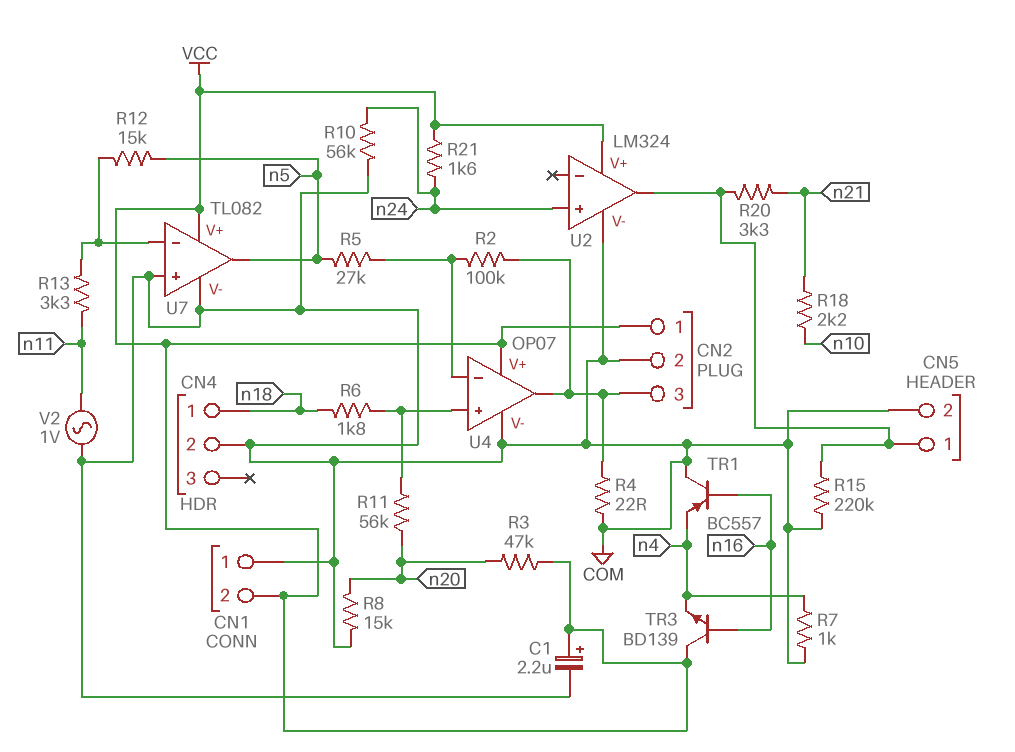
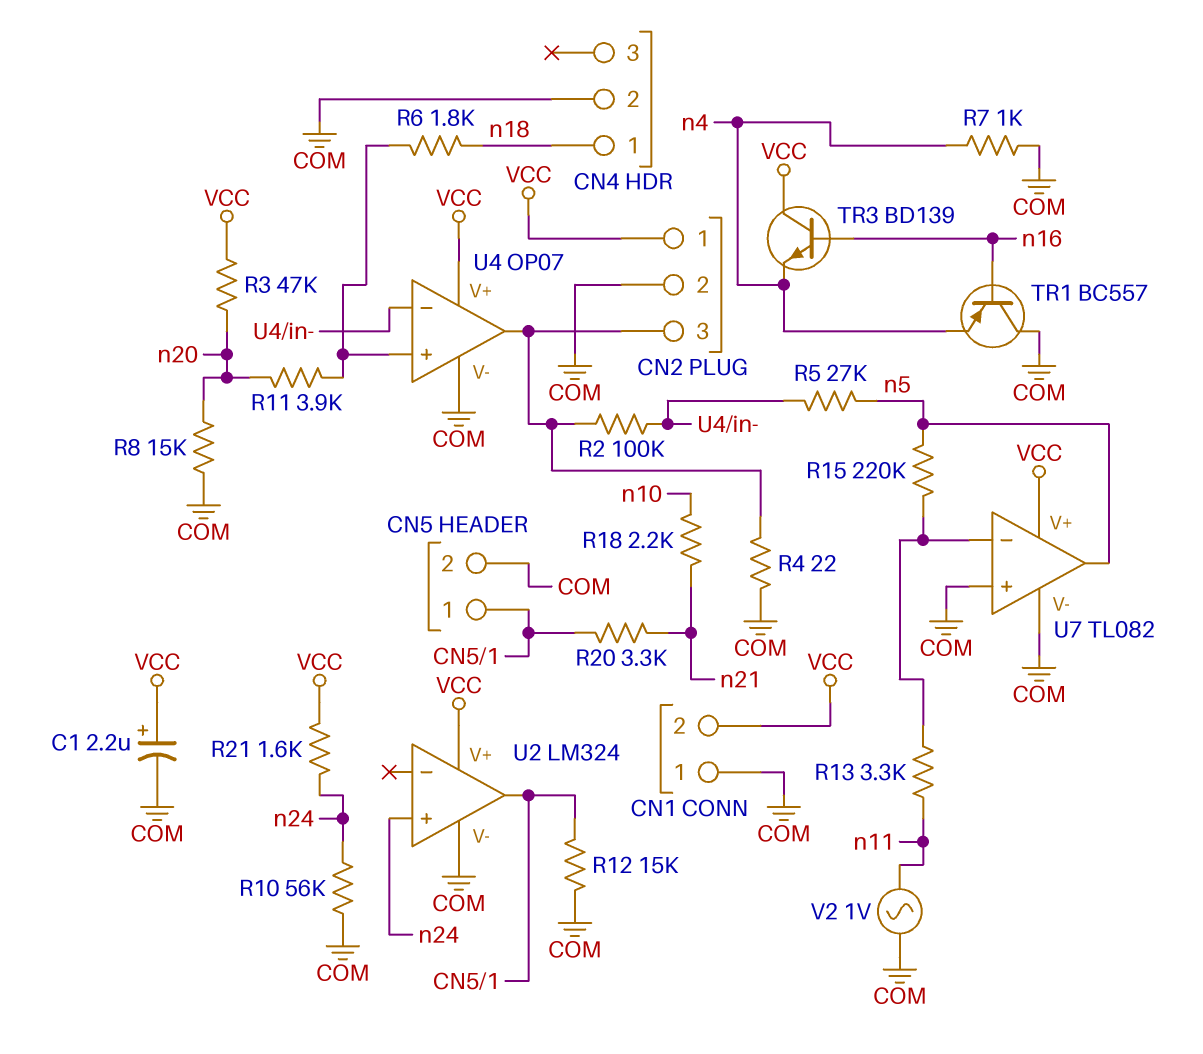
R11: 56k (U4/in+, n20) -> 3.9k (U4/in+, n20)
R12: 15k (U7/in-, n5) -> 15k (CN5/1, COM)
R15: 220k (CN5/1, COM) -> 220k (U7/in-, n5)

